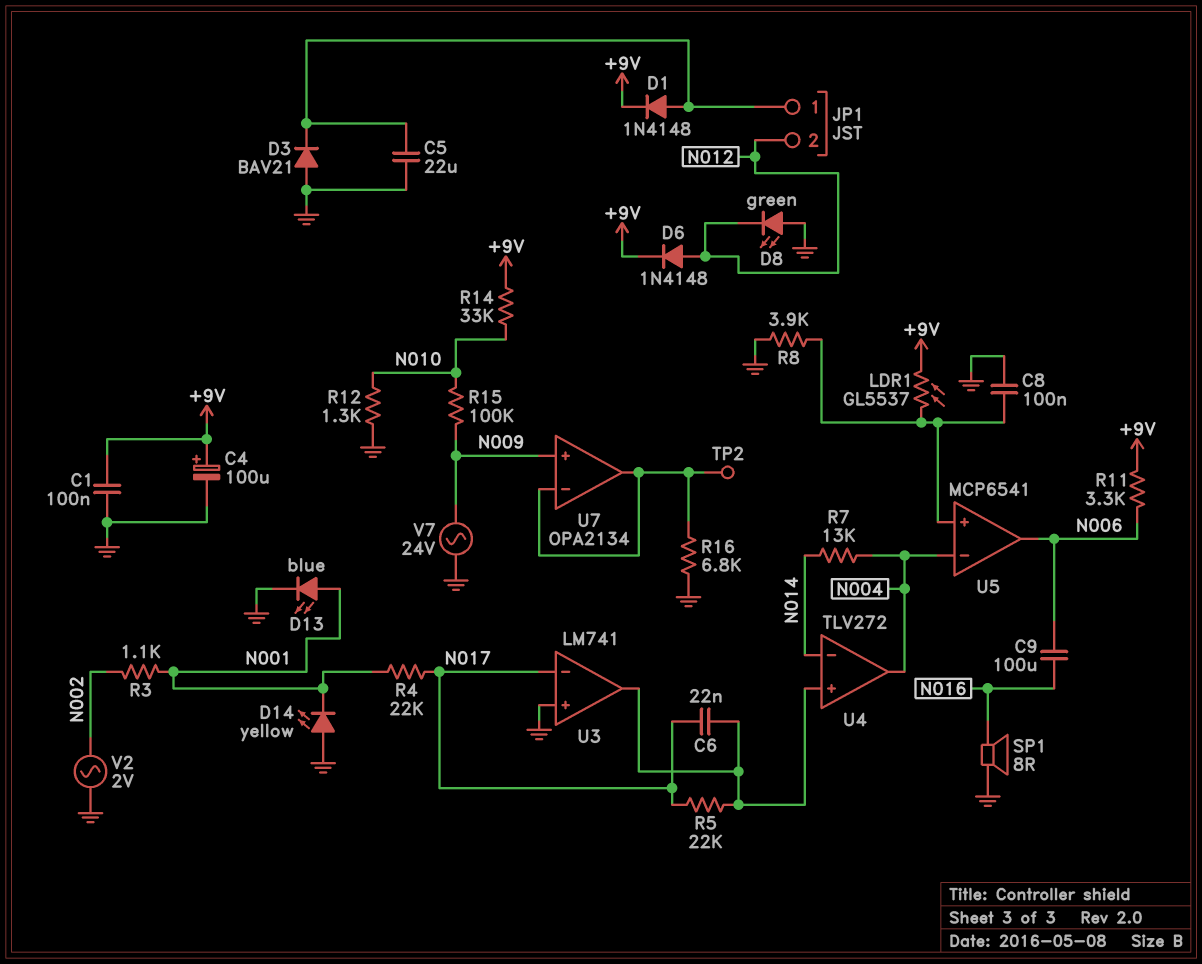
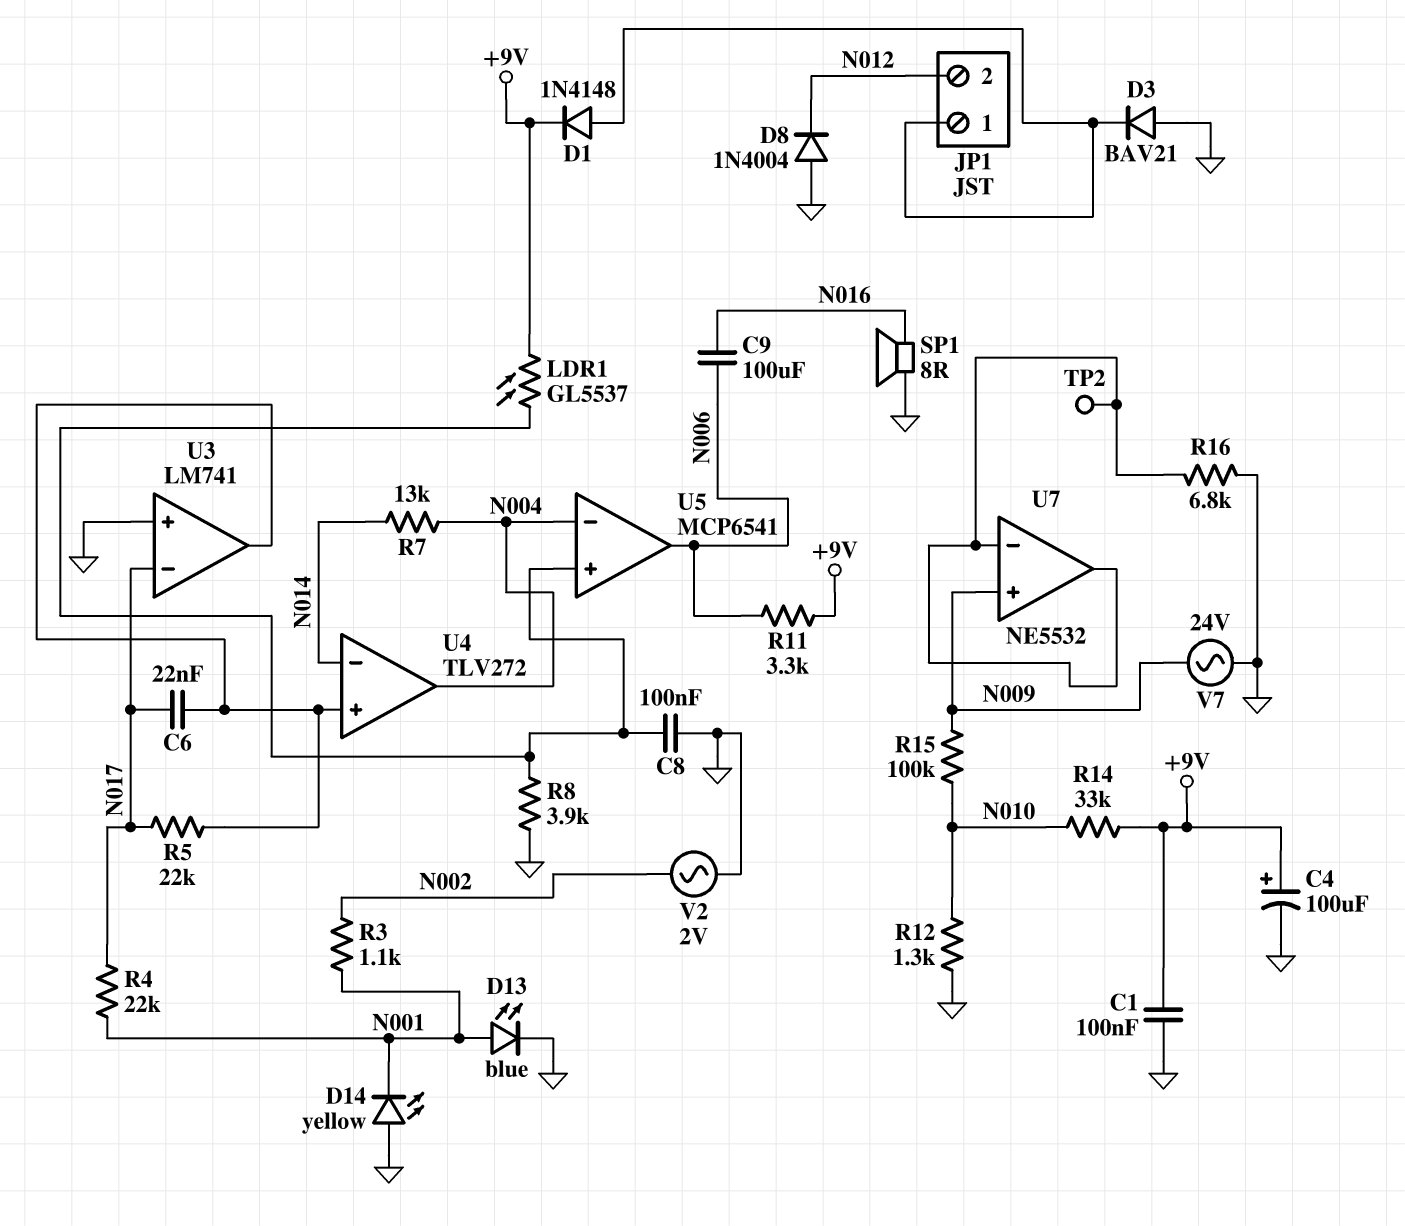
C5: 22uF (GND, JP1/1) -> none
D6: diode 1N4148 (A N012, K +9V) -> none
D8: LED green (A GND, K N012) -> diode 1N4004 (A GND, K N012)
U7: OPA2134 -> NE5532

